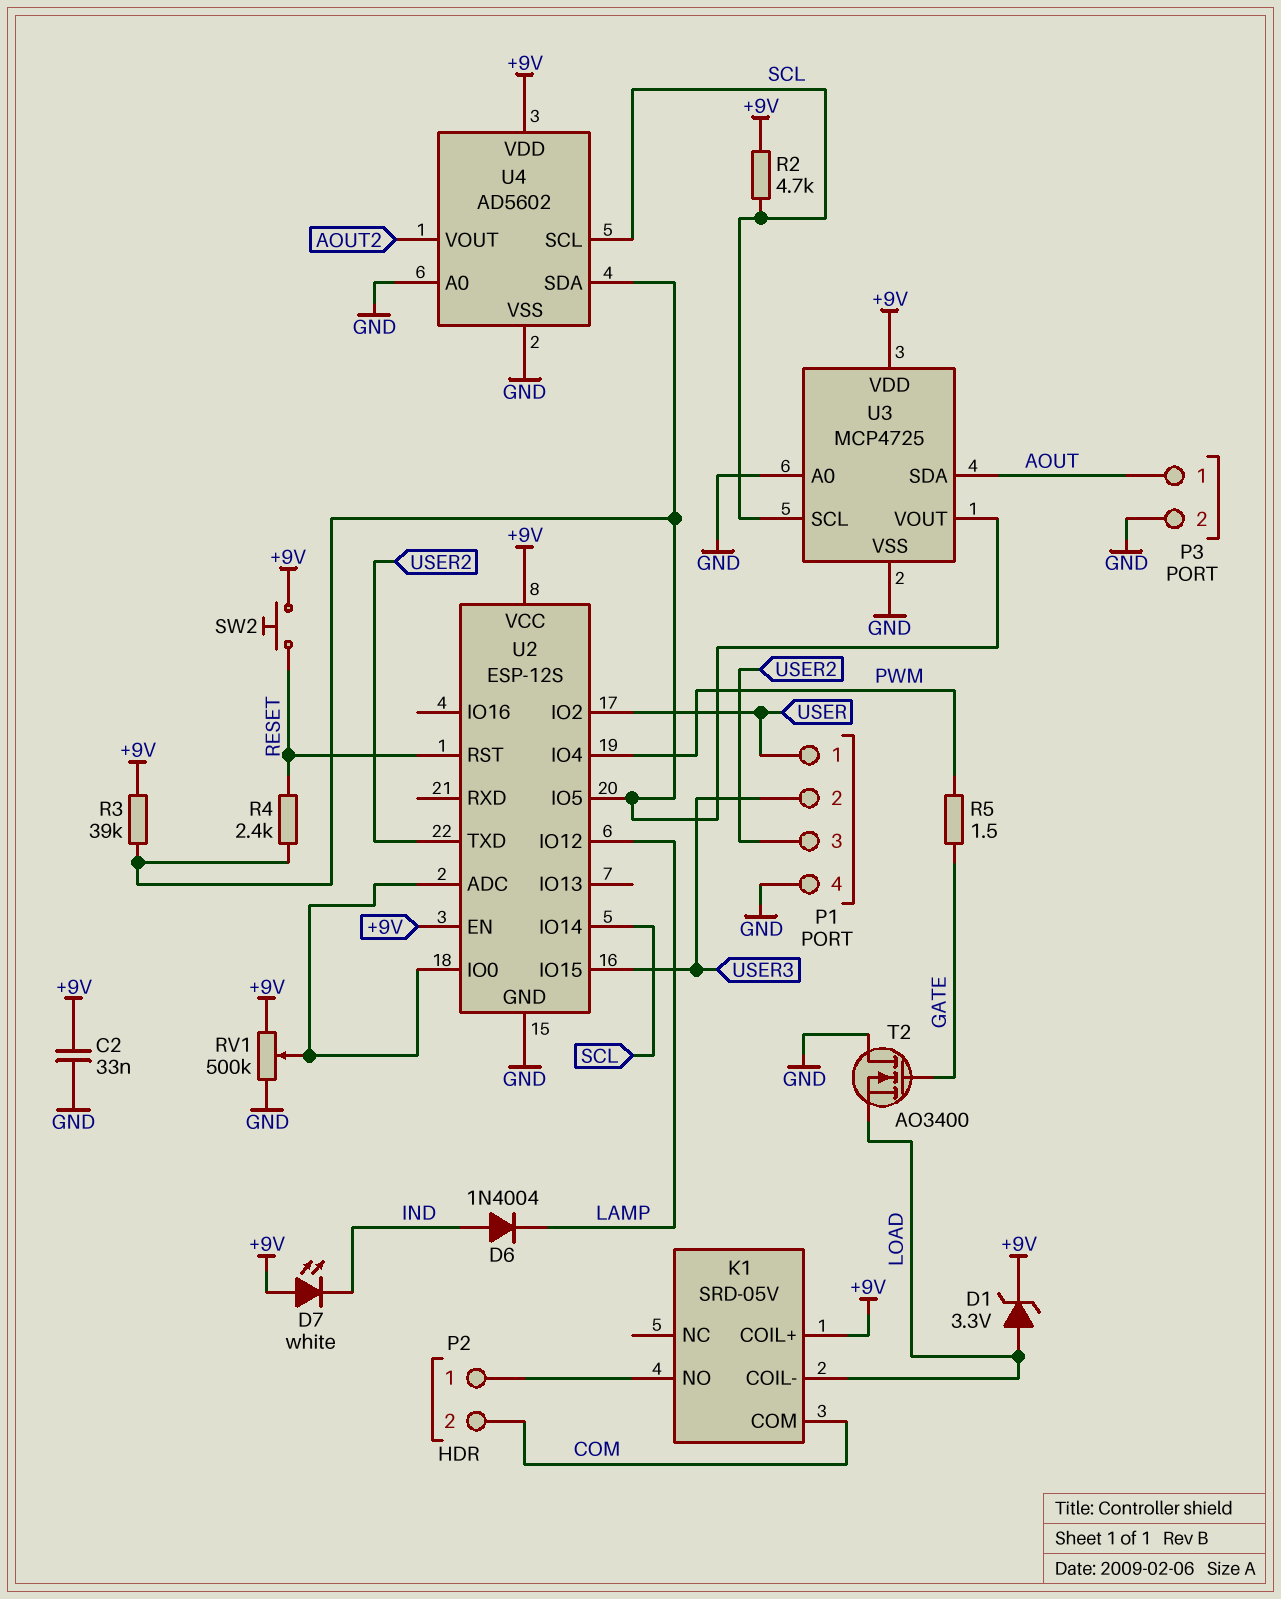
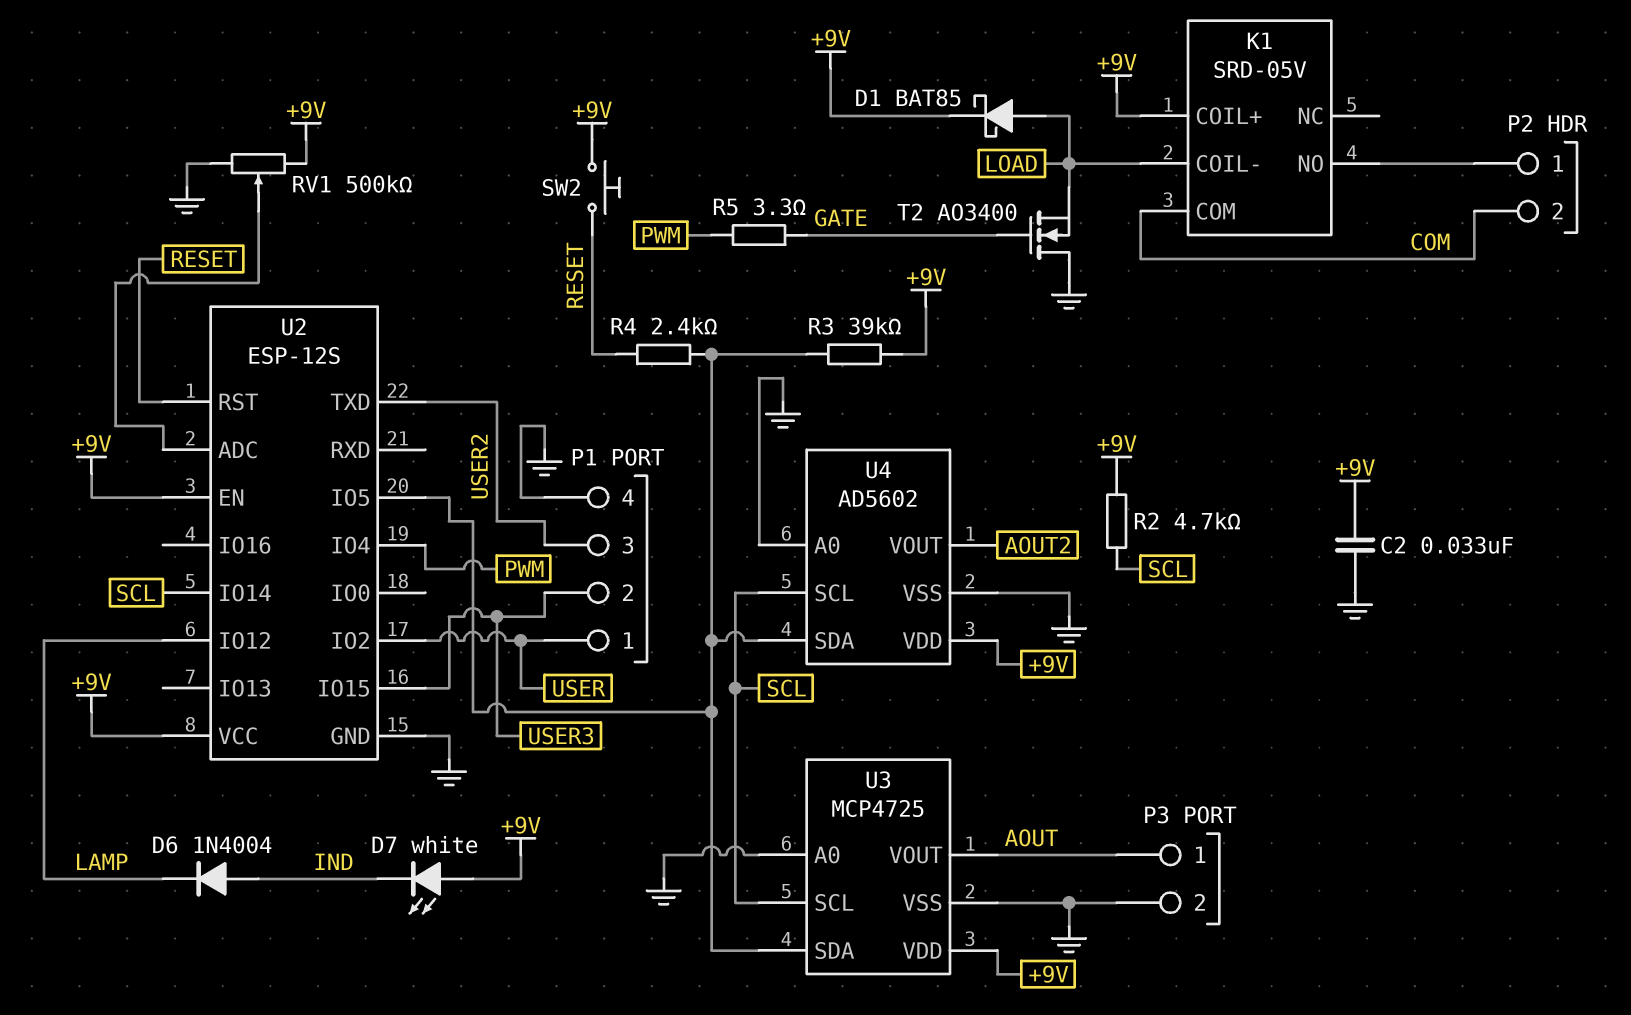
D1: zener 3.3V (A LOAD, K +9V) -> schottky BAT85 (A LOAD, K +9V)
R5: 1.5 (GATE, PWM) -> 3.3 (GATE, PWM)
U2 pin IO0: U2/ADC -> none
U3 pin SDA: AOUT -> U2/IO5
U3 pin VOUT: U2/IO5 -> AOUT

